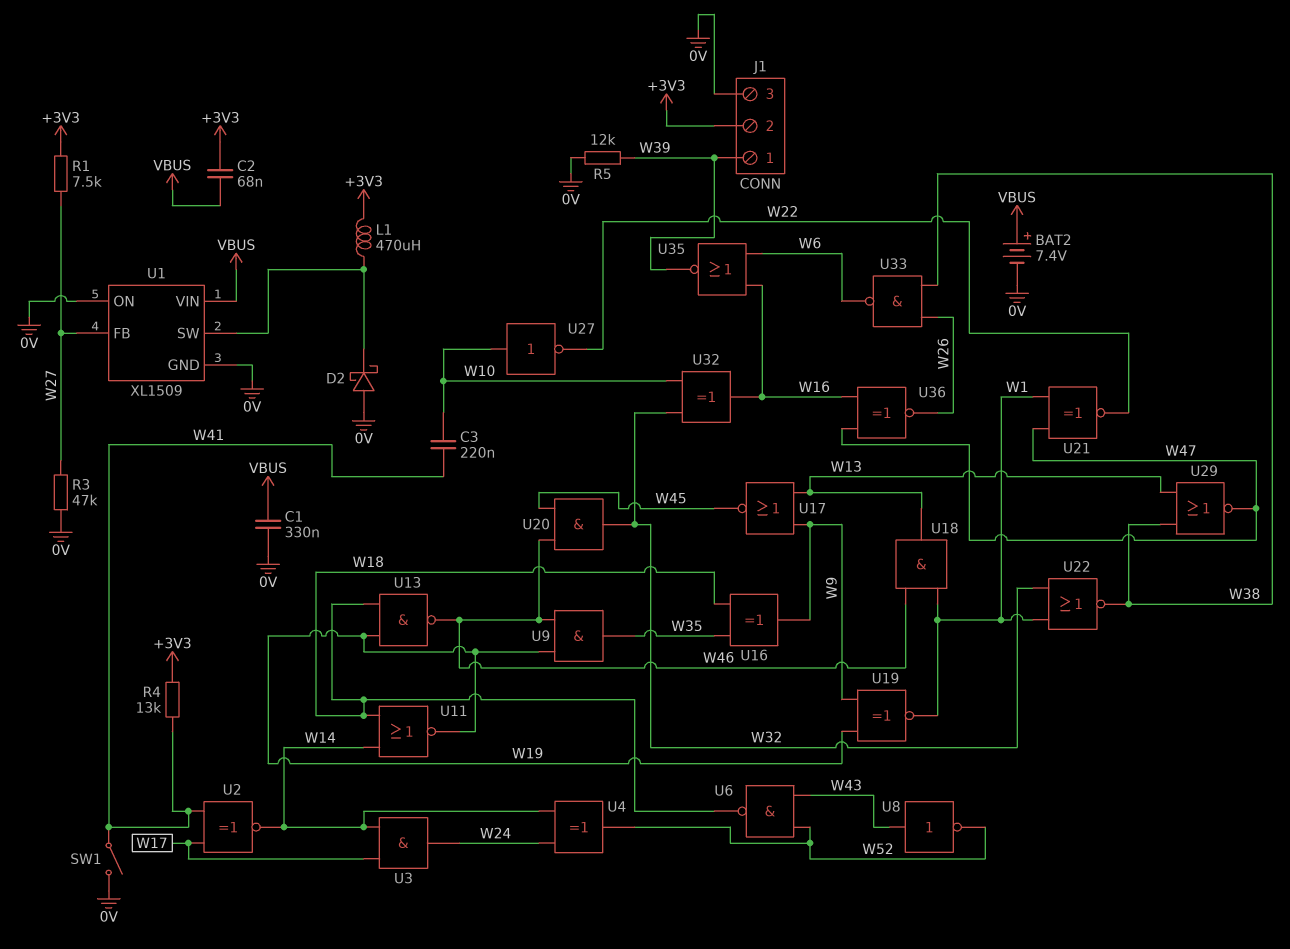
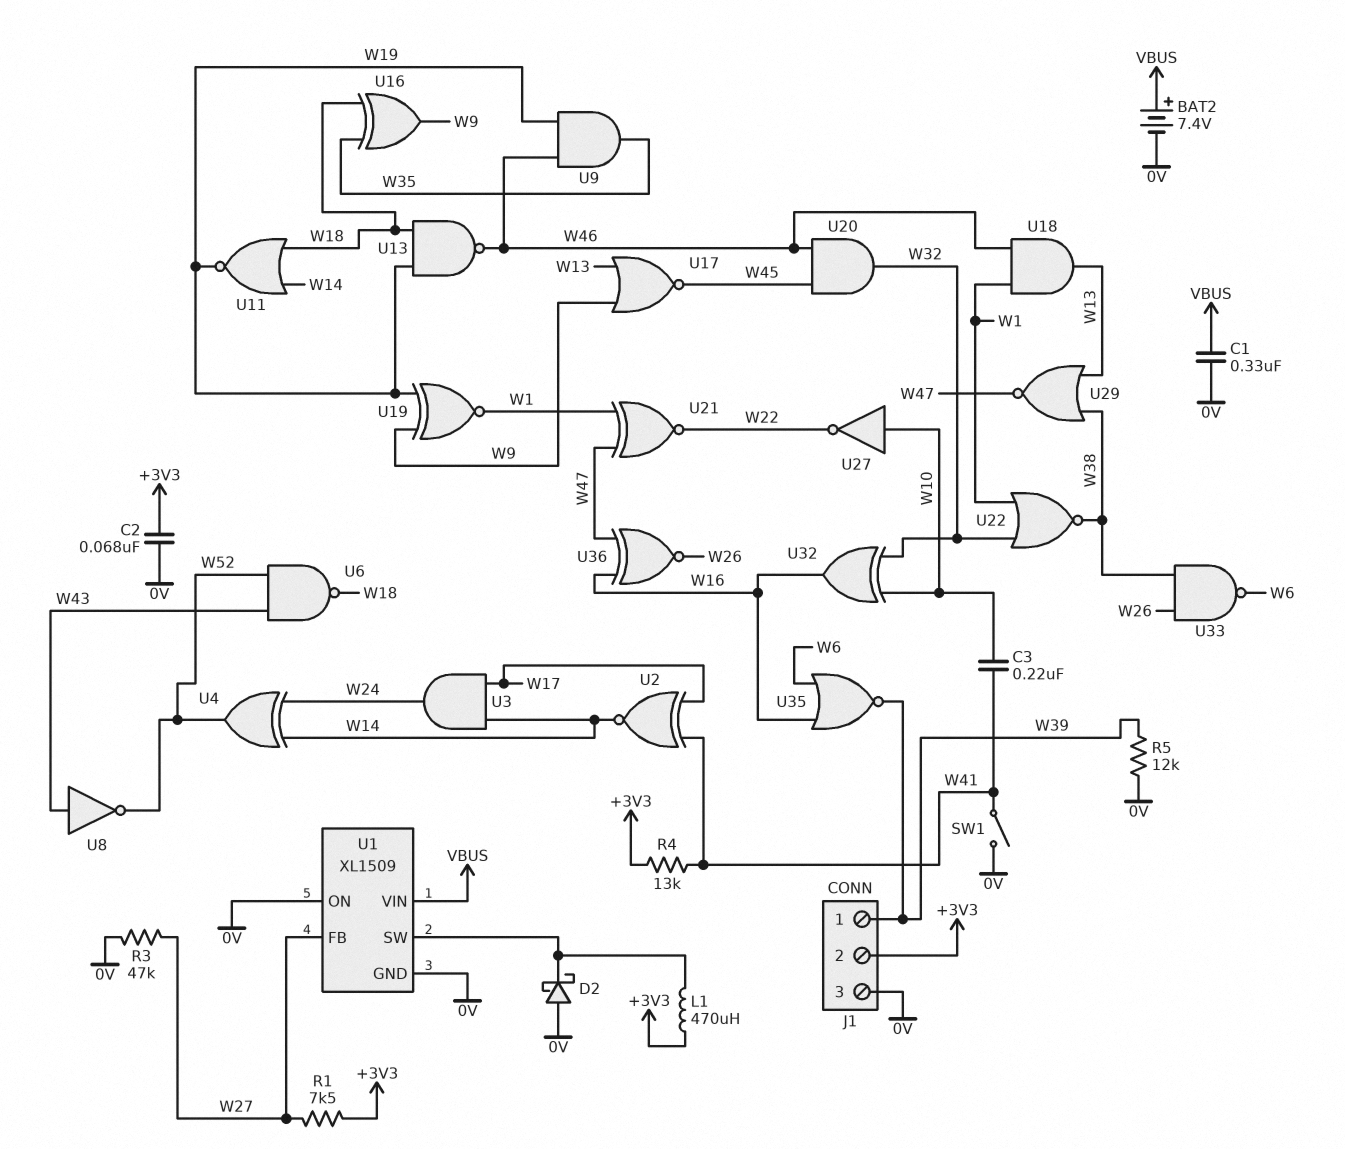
C2: 68nF (+3V3, VBUS) -> 68nF (+3V3, 0V)

